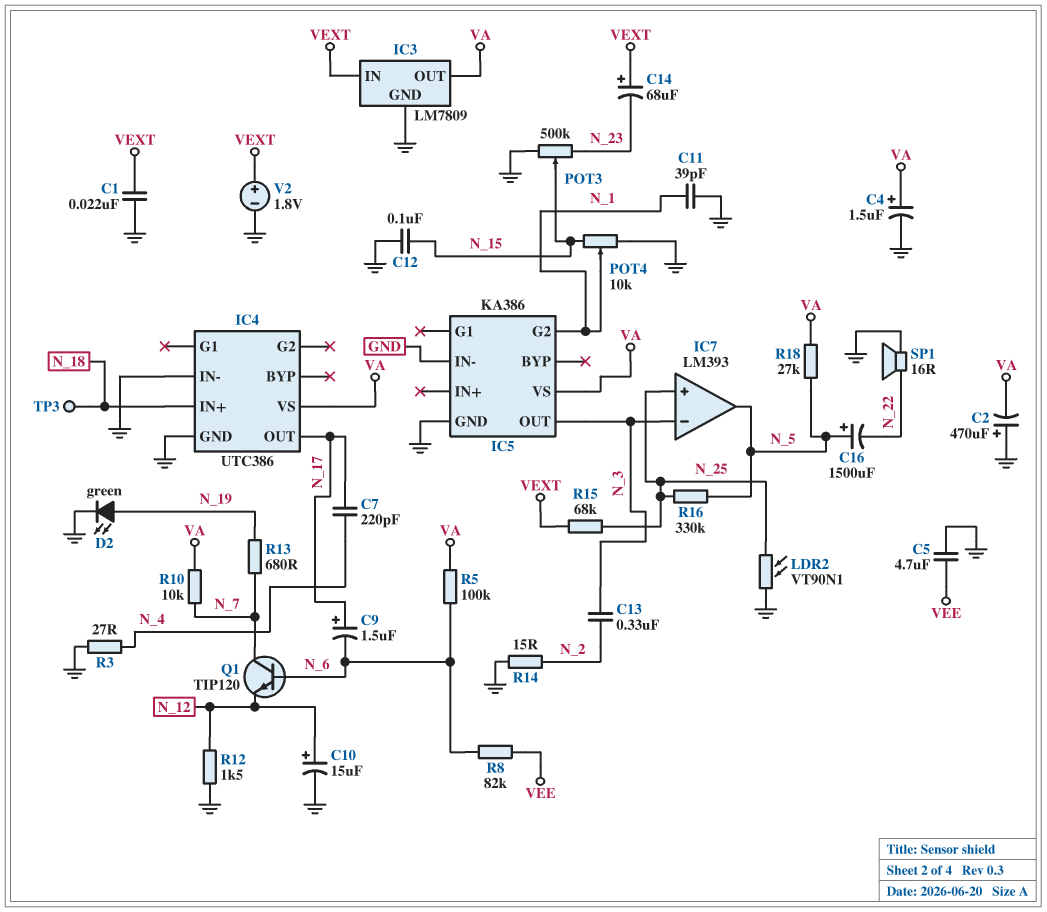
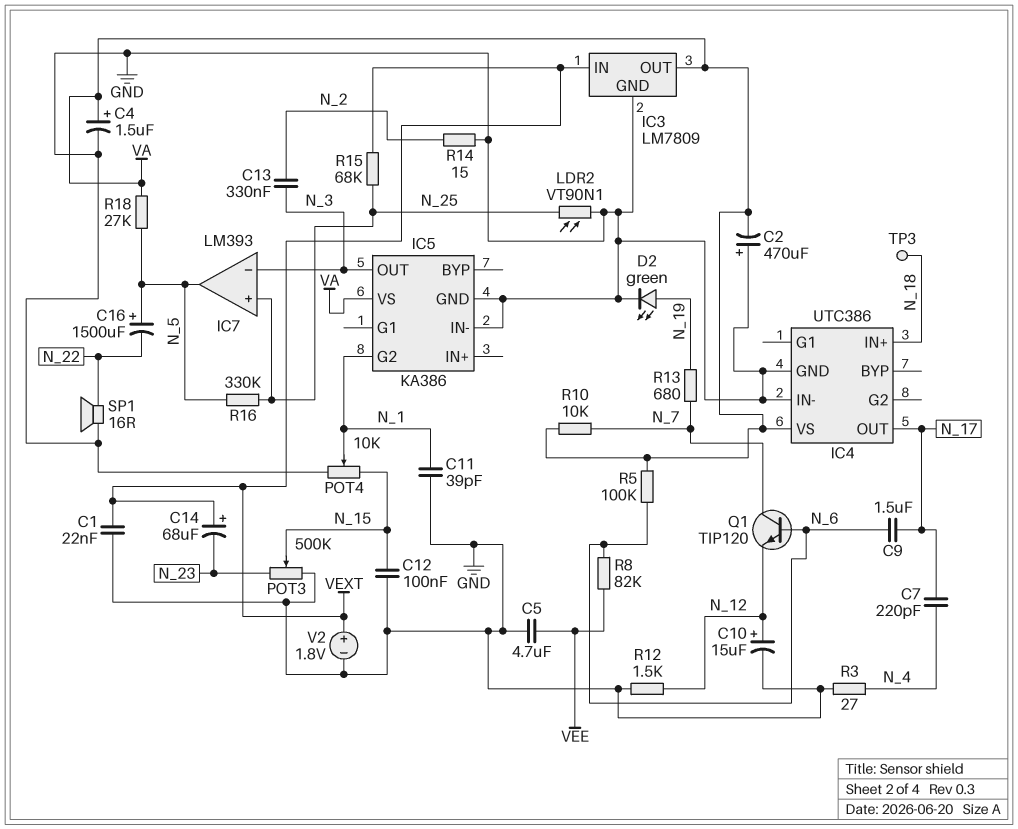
C9: 1.5uF (plus N_17, minus N_6) -> 1.5uF (N_6, N_17)

